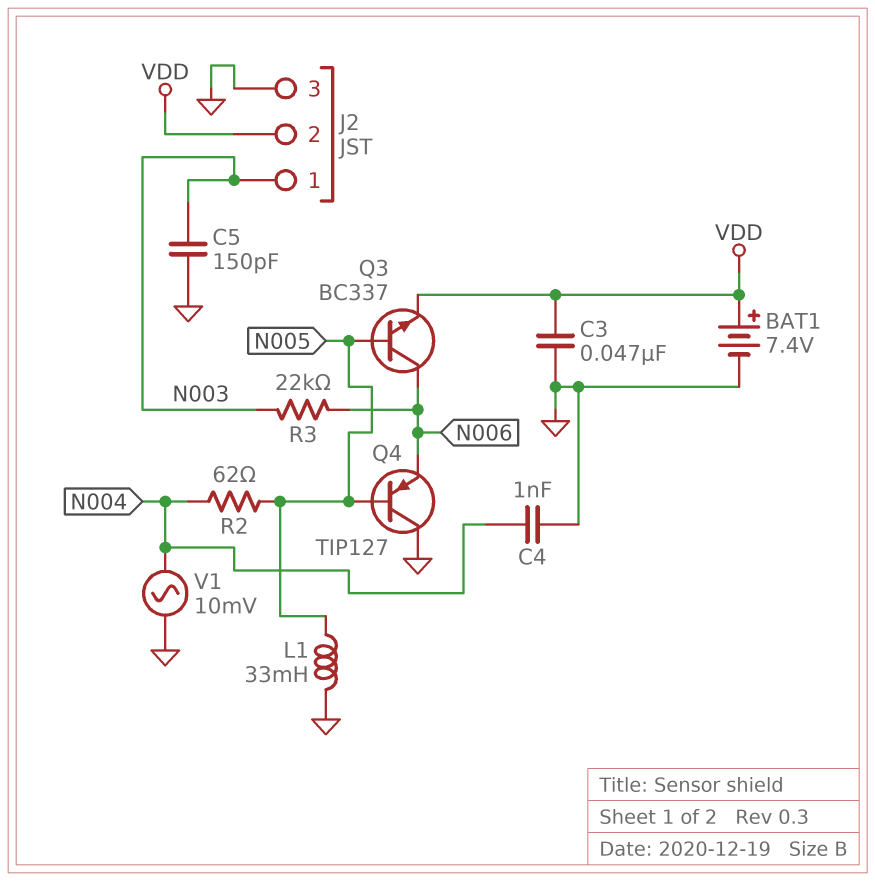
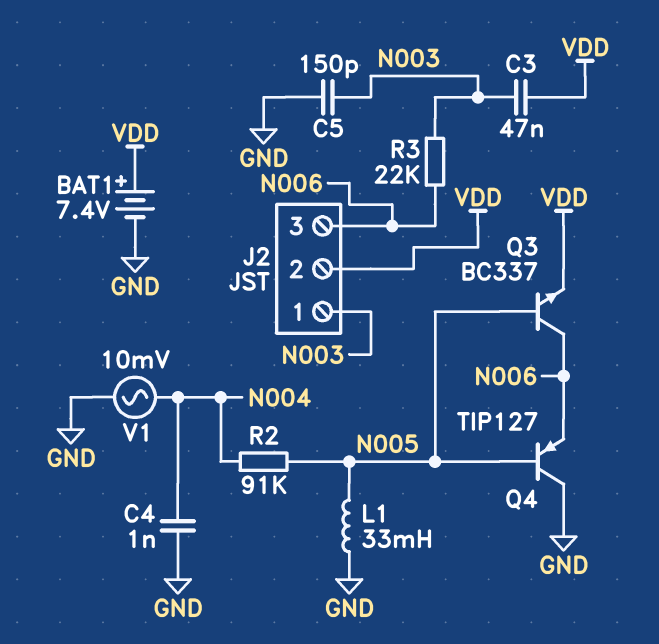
C3: 47nF (GND, VDD) -> 47nF (N003, VDD)
J2 pin 3: GND -> N006
R2: 62 (N004, N005) -> 91k (N004, N005)

